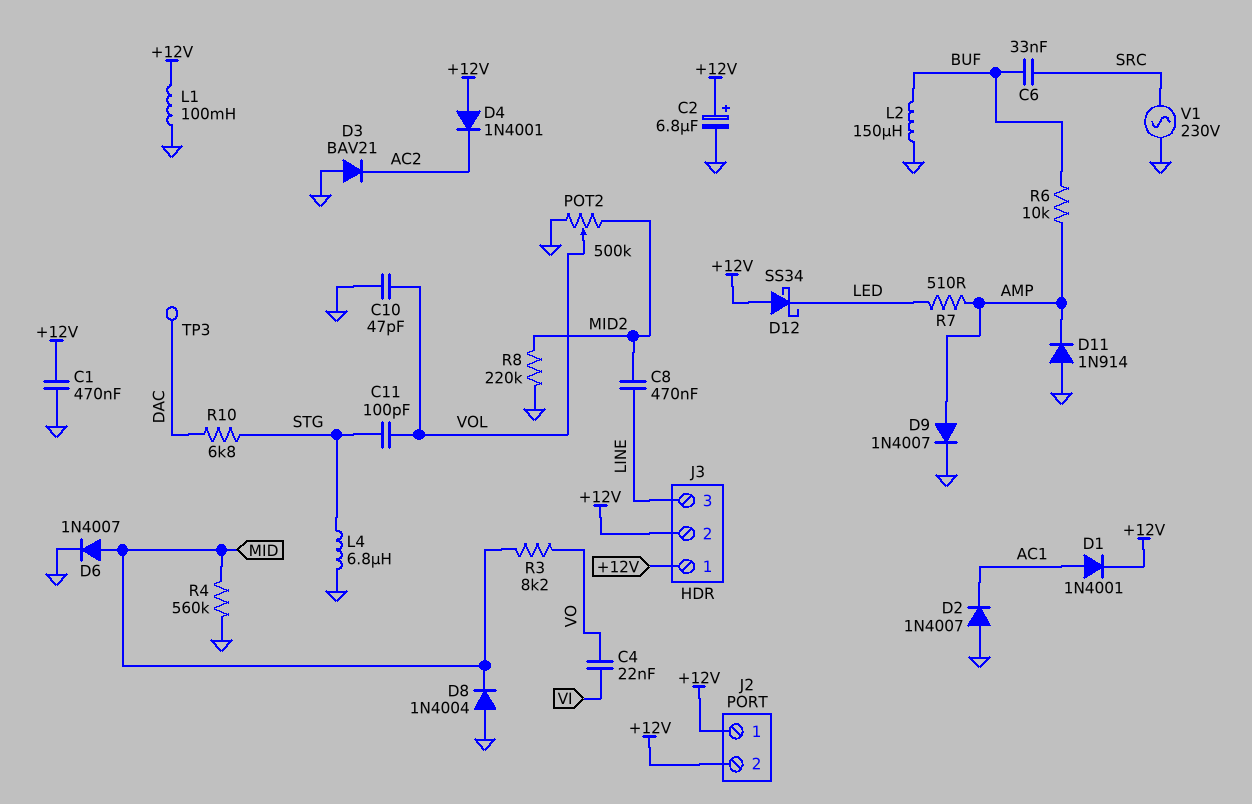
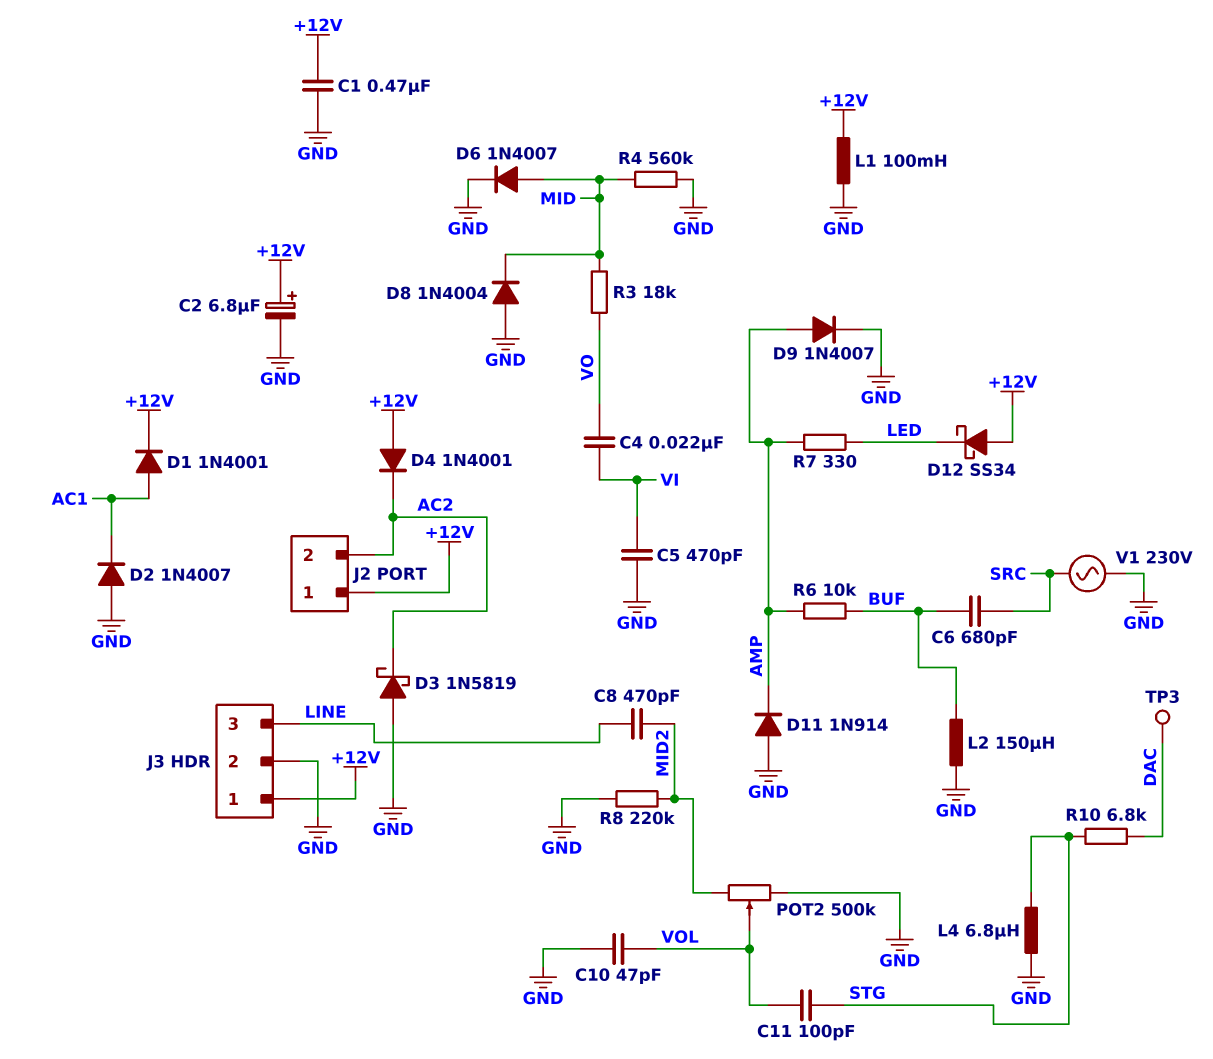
C5: none -> 470pF (GND, VI)
C6: 33nF (BUF, SRC) -> 680pF (BUF, SRC)
C8: 470nF (LINE, MID2) -> 470pF (LINE, MID2)
D3: diode BAV21 (A GND, K AC2) -> schottky 1N5819 (A GND, K AC2)
J2 pin 2: +12V -> AC2
J3 pin 2: +12V -> GND
R3: 8.2k (MID, VO) -> 18k (MID, VO)
R7: 510 (AMP, LED) -> 330 (AMP, LED)

